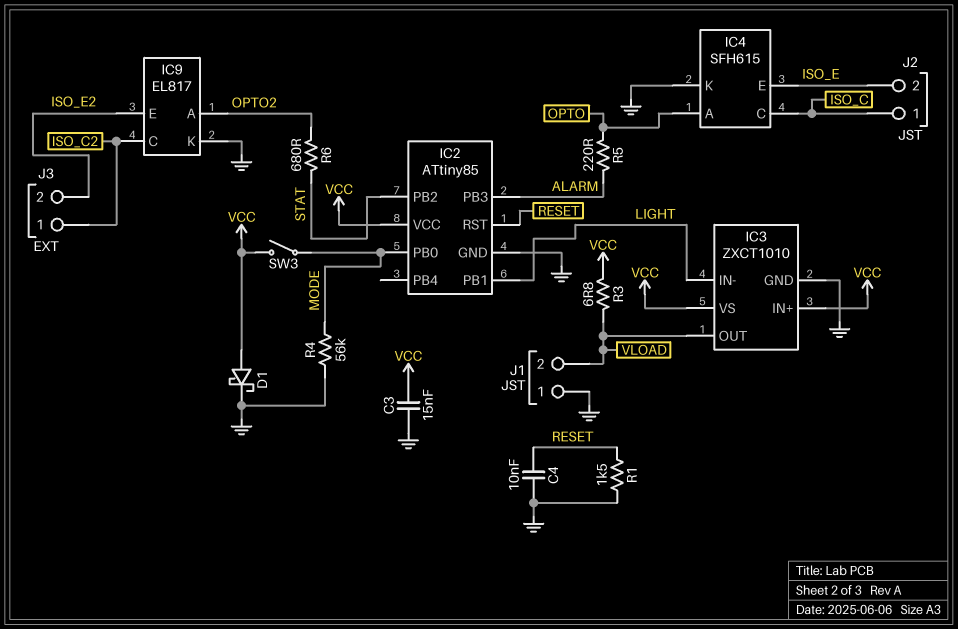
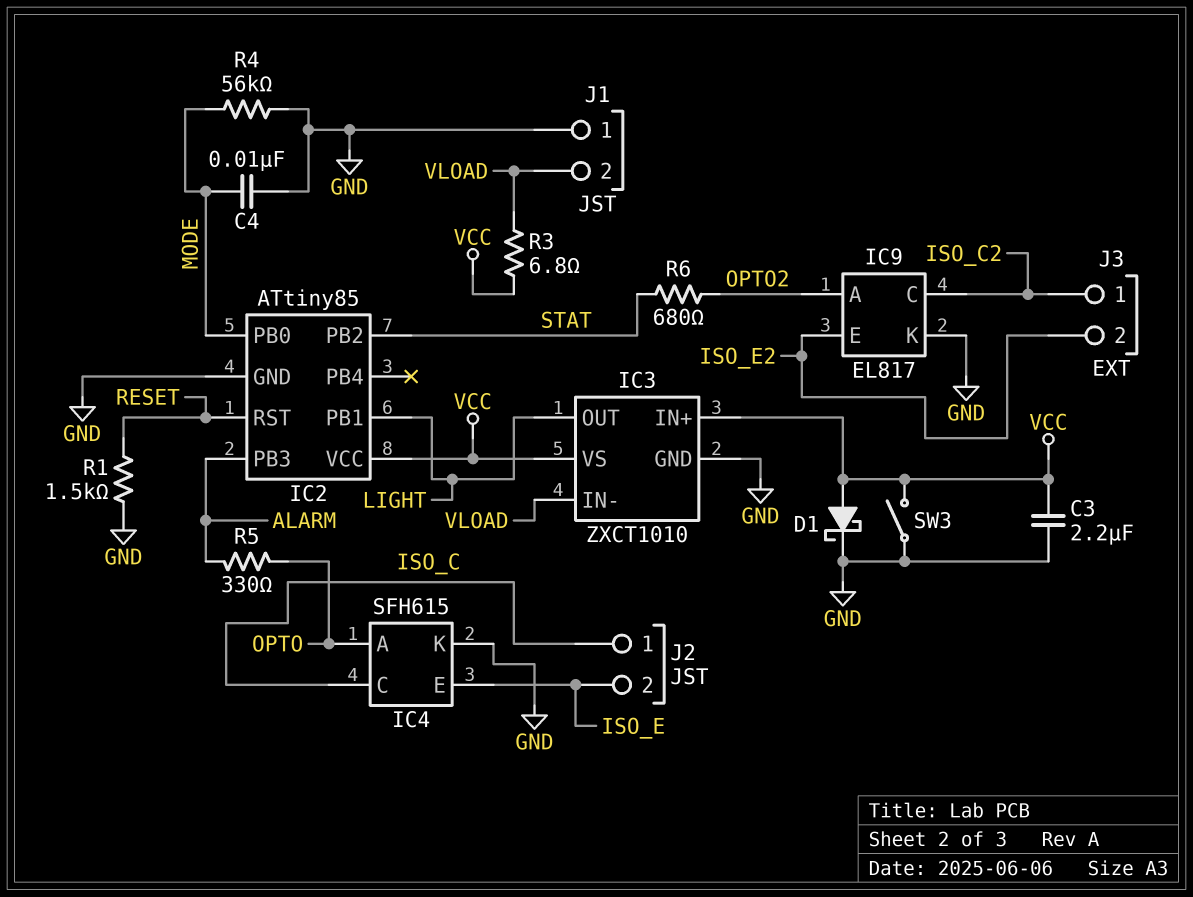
C3: 15nF (GND, VCC) -> 2.2uF (GND, VCC)
C4: 10nF (GND, RESET) -> 10nF (GND, MODE)
IC3 pin IN-: LIGHT -> VLOAD
IC3 pin OUT: VLOAD -> LIGHT
R5: 220 (ALARM, OPTO) -> 330 (ALARM, OPTO)
SW3: switch (MODE, VCC) -> switch (GND, VCC)

